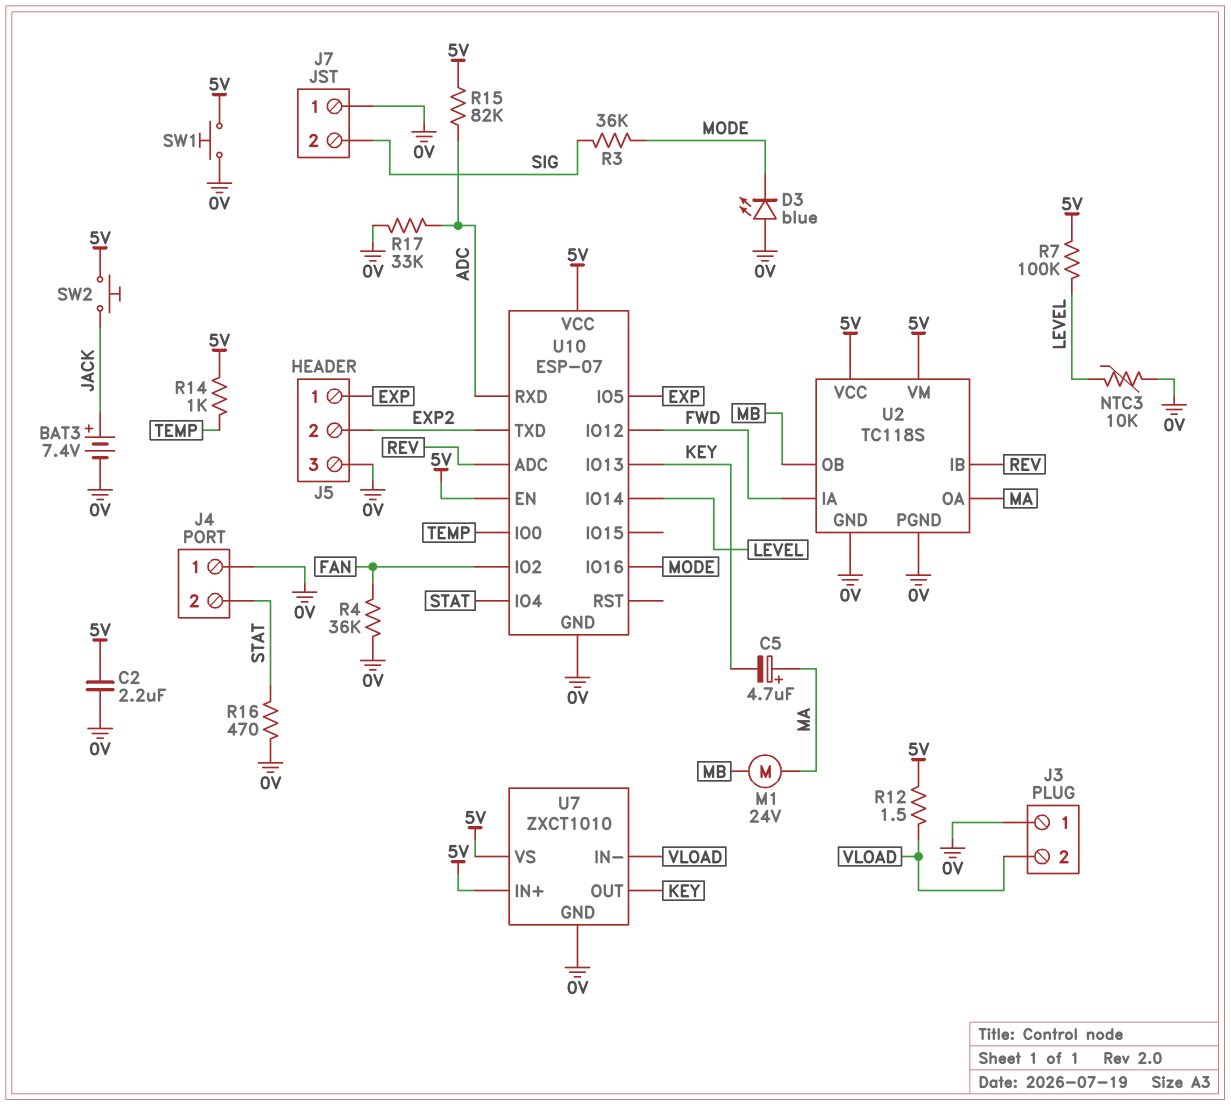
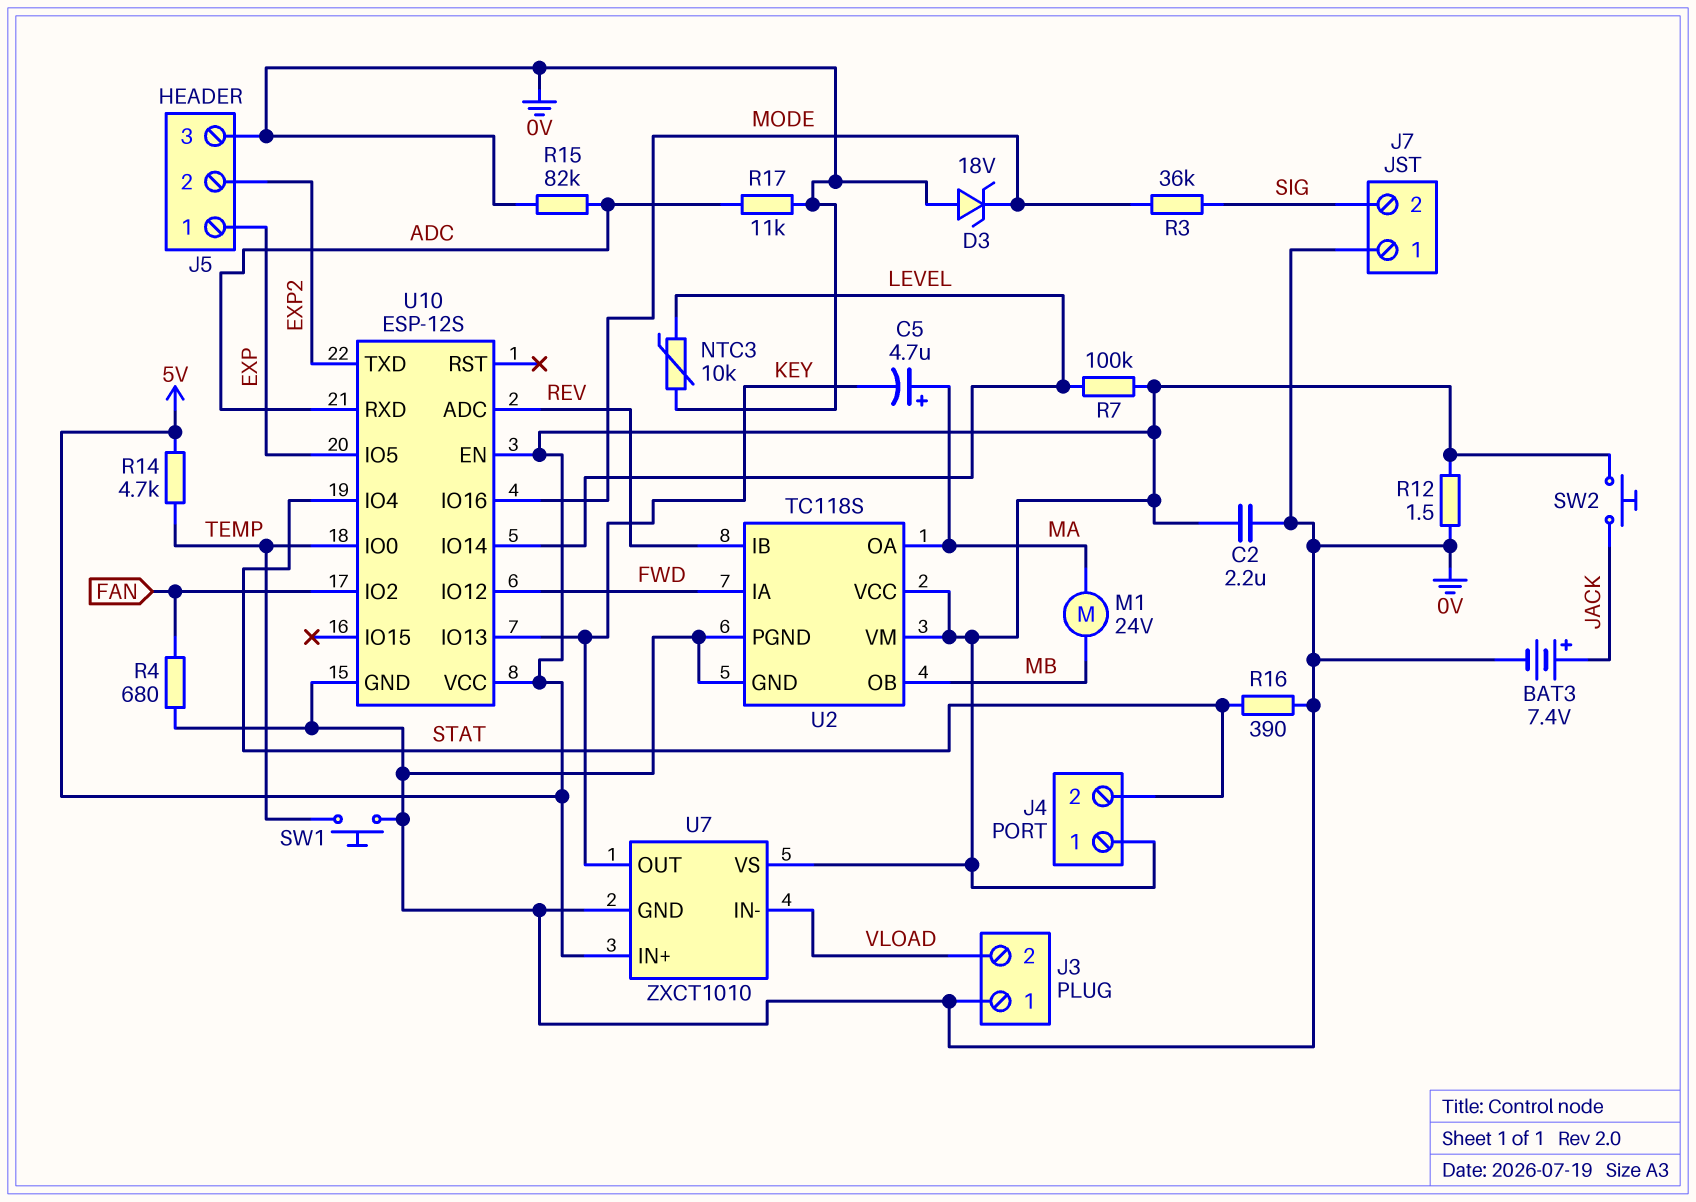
D3: LED blue (A 0V, K MODE) -> zener 18V (A 0V, K MODE)
J4 pin 1: 0V -> 5V
R4: 36k (0V, FAN) -> 680 (0V, FAN)
R12: 1.5 (5V, VLOAD) -> 1.5 (0V, 5V)
R14: 1k (5V, TEMP) -> 4.7k (5V, TEMP)
R15: 82k (5V, ADC) -> 82k (0V, ADC)
R16: 470 (0V, STAT) -> 390 (0V, STAT)
R17: 33k (0V, ADC) -> 11k (0V, ADC)
SW1: button (0V, 5V) -> button (0V, TEMP)
U10: ESP-07 -> ESP-12S

